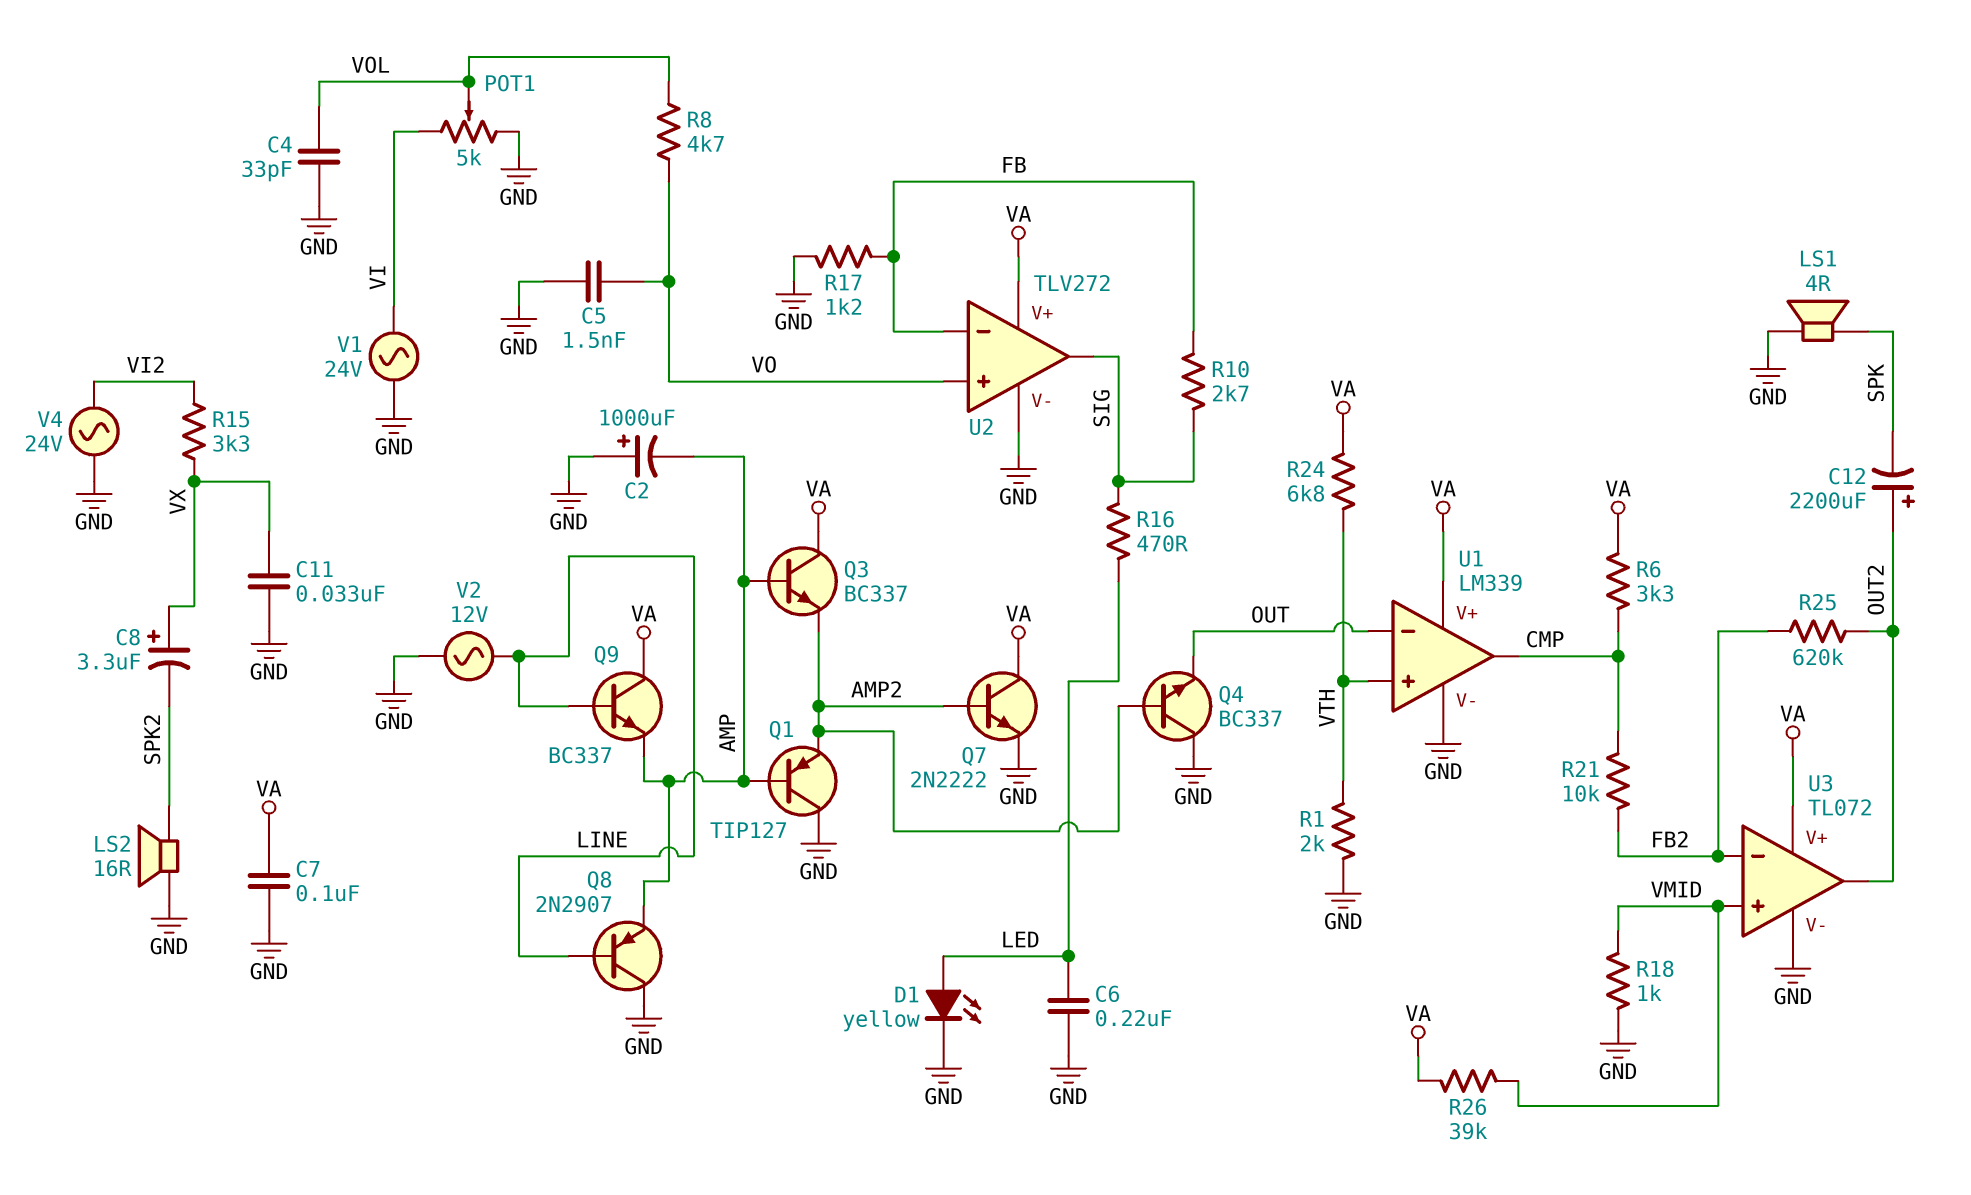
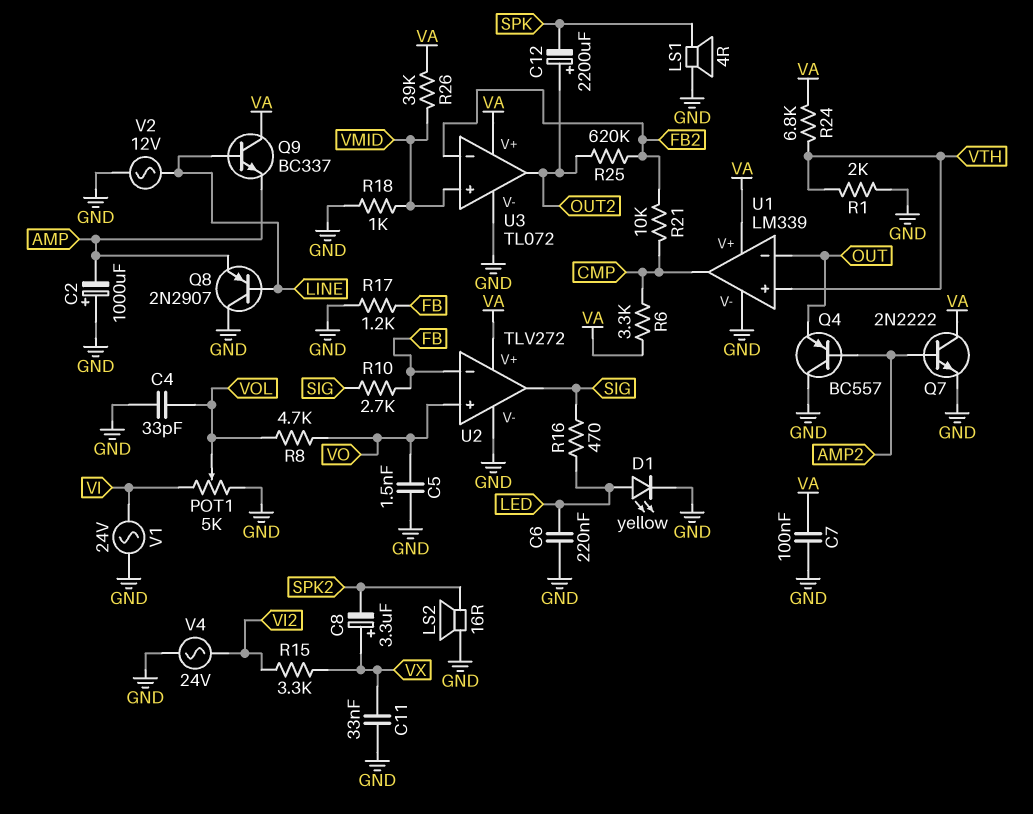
Q1: PNP TIP127 (B AMP, C GND, E AMP2) -> none
Q3: NPN BC337 (B AMP, C VA, E AMP2) -> none
Q4: NPN BC337 (B AMP2, C GND, E OUT) -> PNP BC557 (B AMP2, C GND, E OUT)

